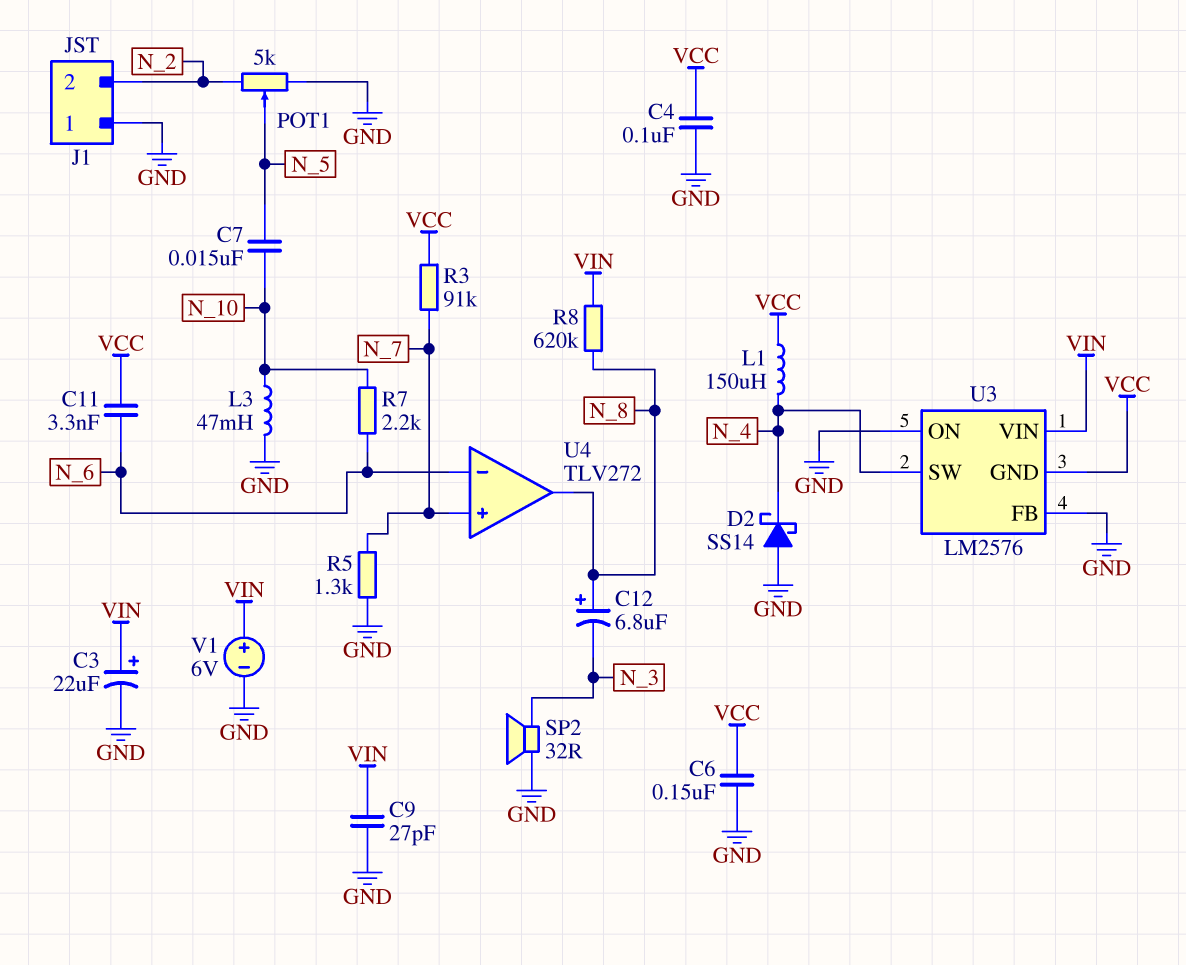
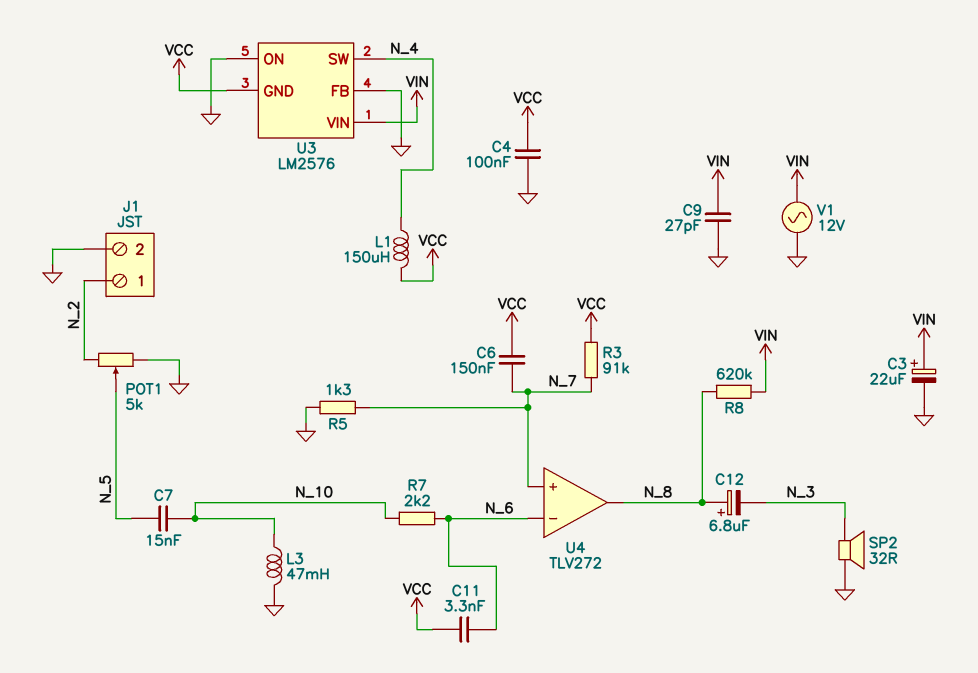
C6: 150nF (GND, VCC) -> 150nF (N_7, VCC)
D2: schottky SS14 (A GND, K N_4) -> none
J1 pin 1: GND -> N_2
J1 pin 2: N_2 -> GND
V1: 6V (plus VIN, minus GND) -> AC 12V (GND, VIN)

